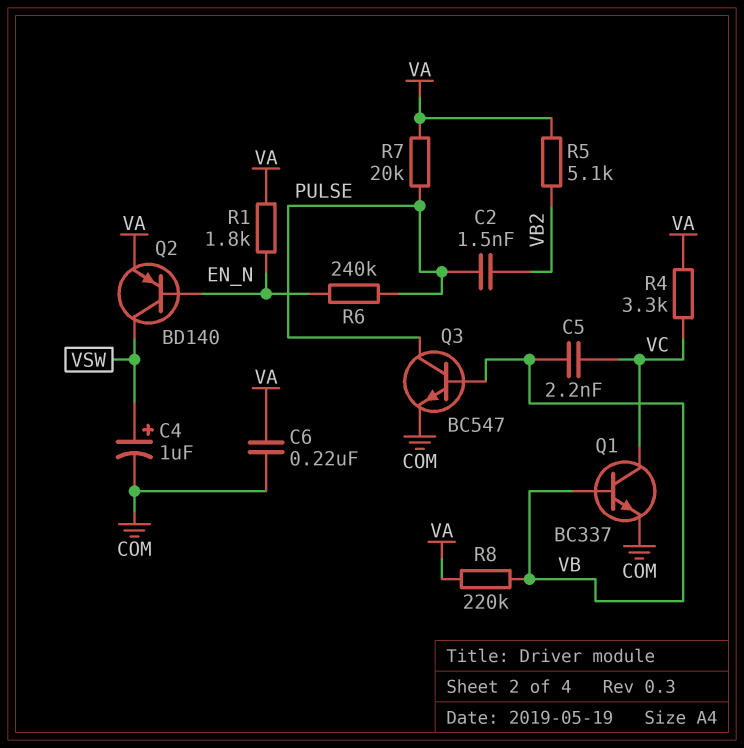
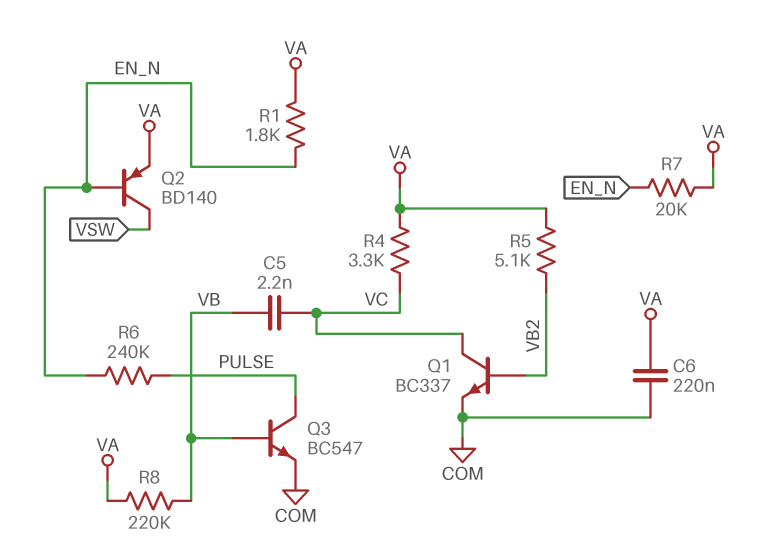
C2: 1.5nF (PULSE, VB2) -> none
C4: 1uF (plus VSW, minus COM) -> none
Q1: NPN BC337 (B VB, C VC, E COM) -> NPN BC337 (B VB2, C VC, E COM)
R7: 20k (PULSE, VA) -> 20k (EN_N, VA)

